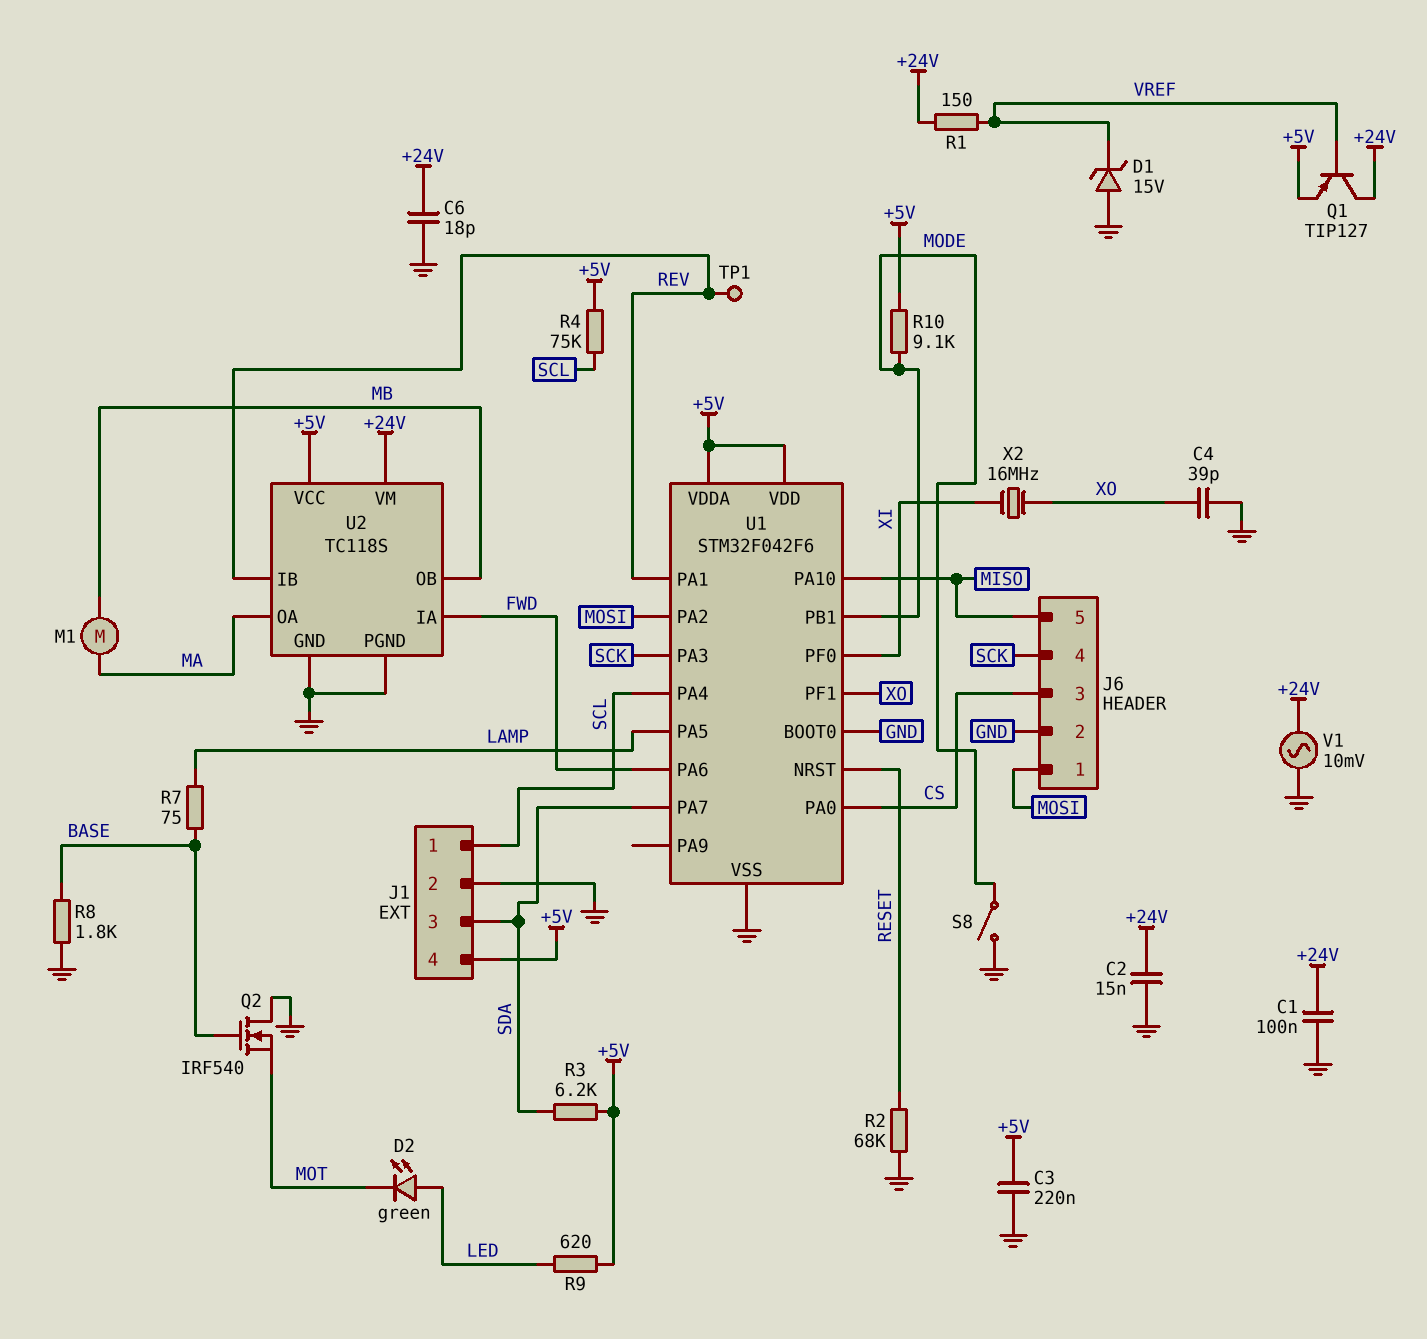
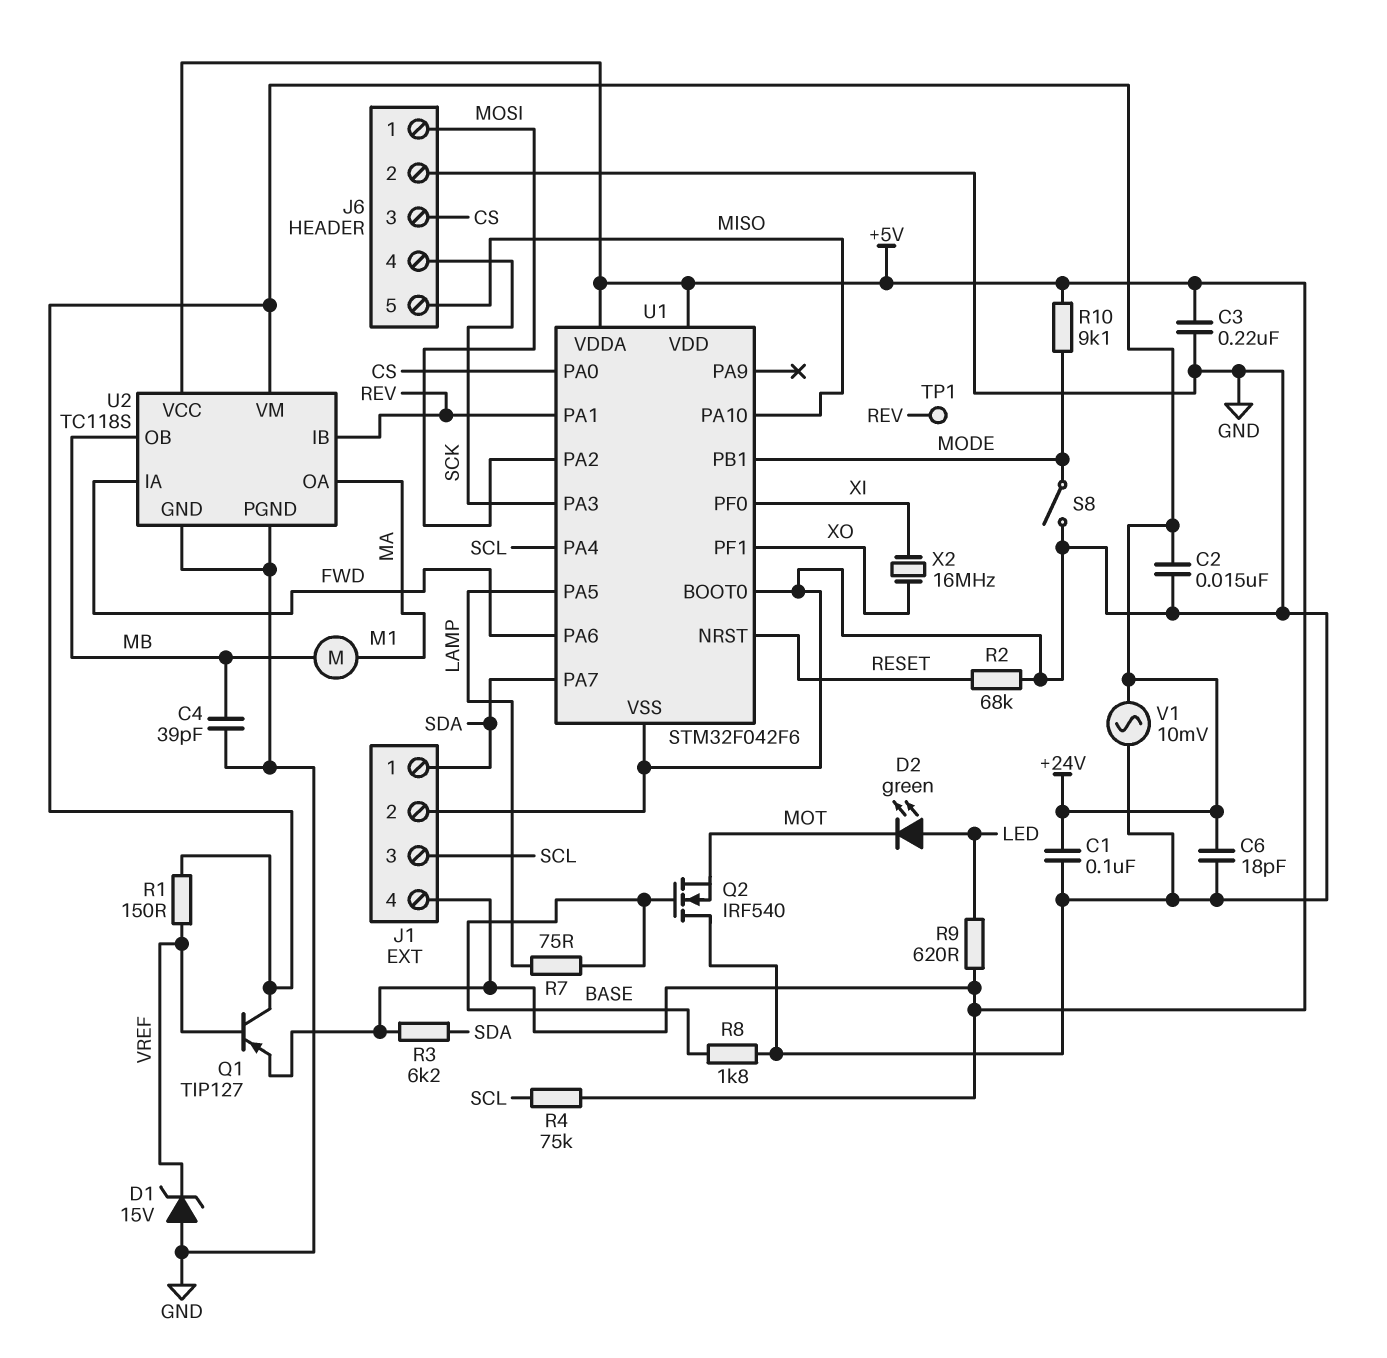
C4: 39pF (GND, XO) -> 39pF (GND, MB)
J1 pin 1: SCL -> SDA
J1 pin 3: SDA -> SCL

